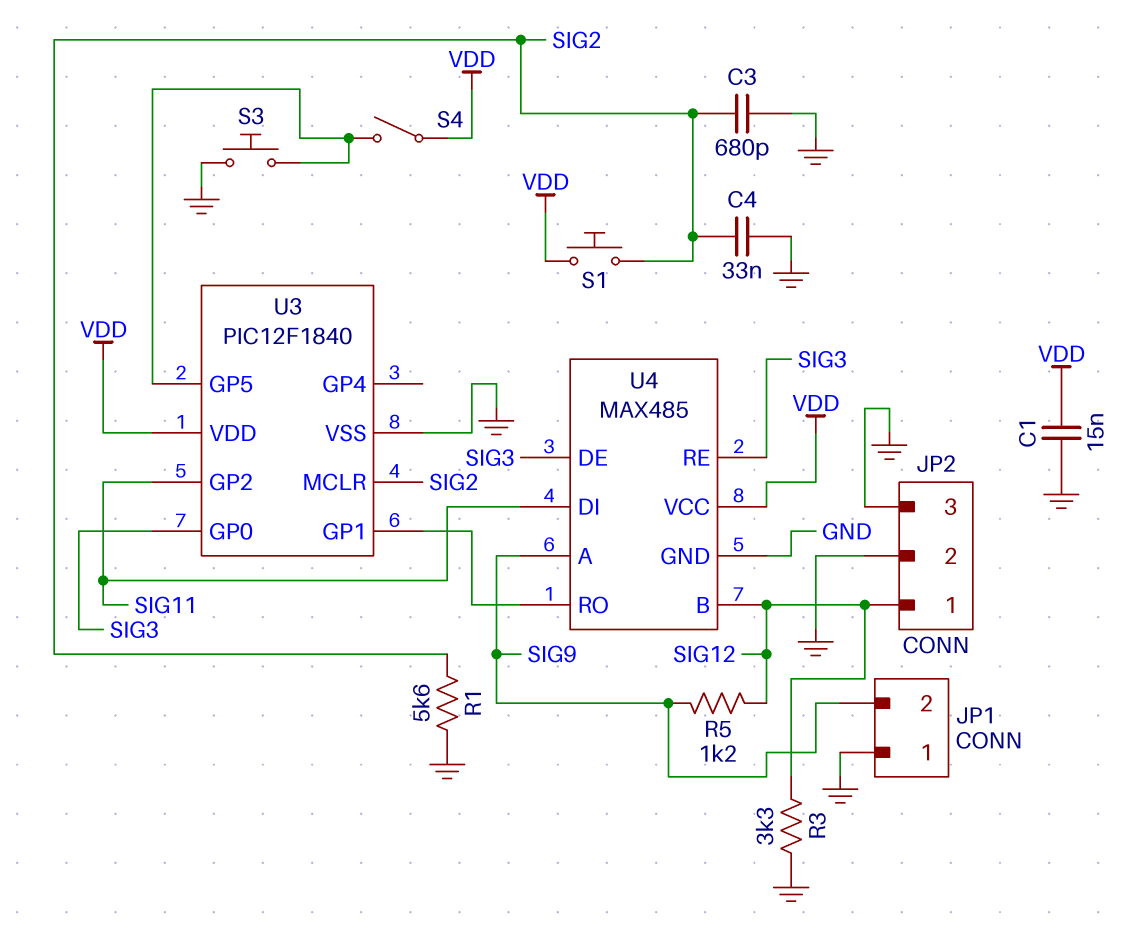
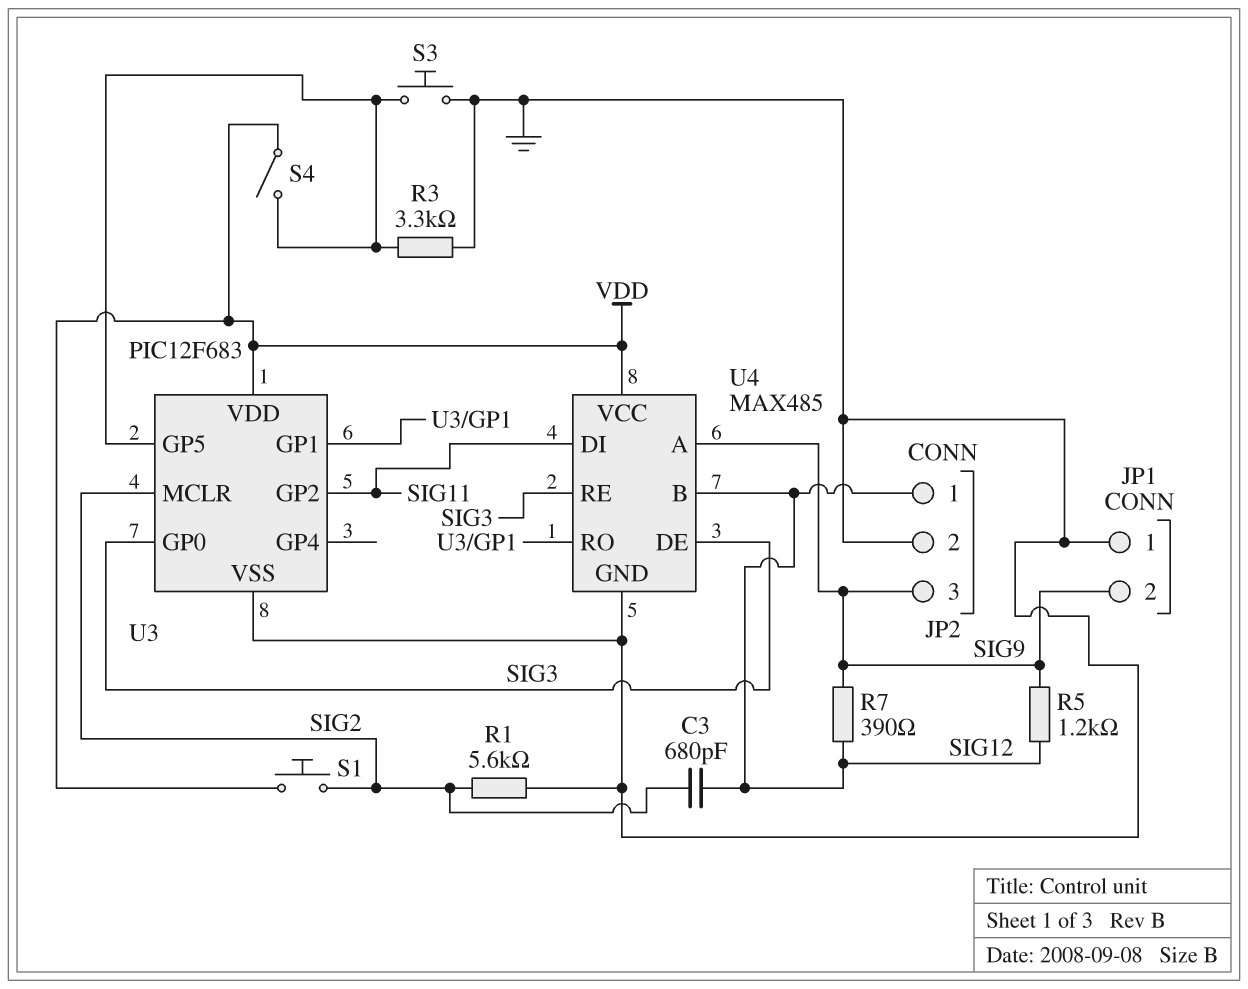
C1: 15nF (GND, VDD) -> none
C3: 680pF (GND, SIG2) -> 680pF (SIG2, SIG12)
C4: 33nF (GND, SIG2) -> none
JP2 pin 3: GND -> SIG9
R3: 3.3k (GND, SIG12) -> 3.3k (GND, U3/GP5)
R7: none -> 390 (SIG9, SIG12)
U3: PIC12F1840 -> PIC12F683

